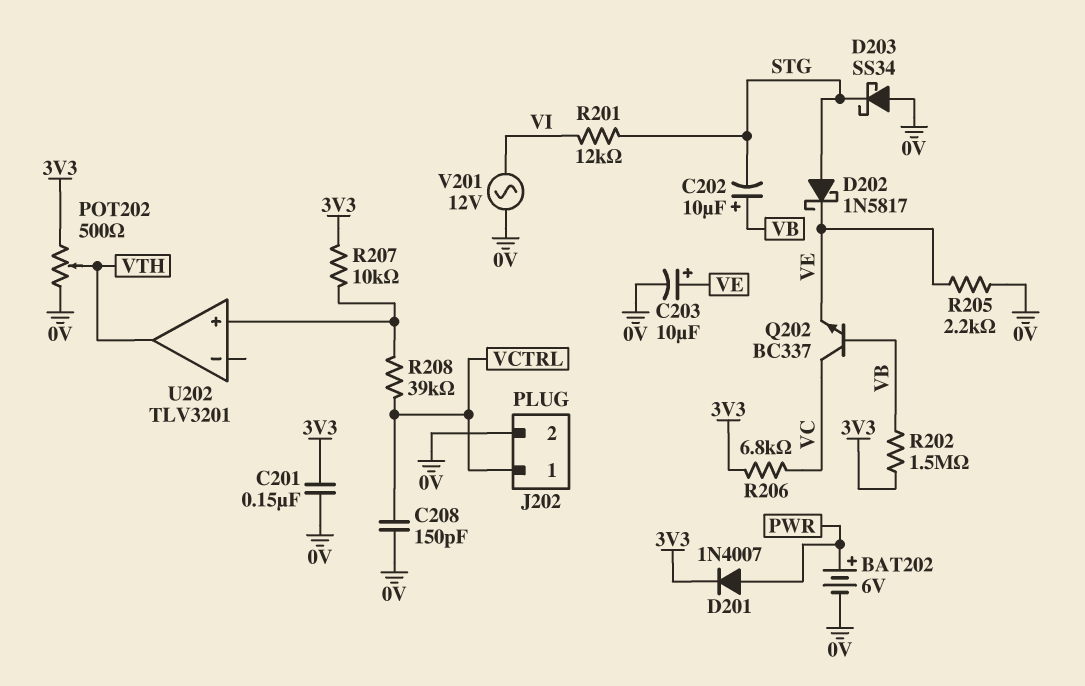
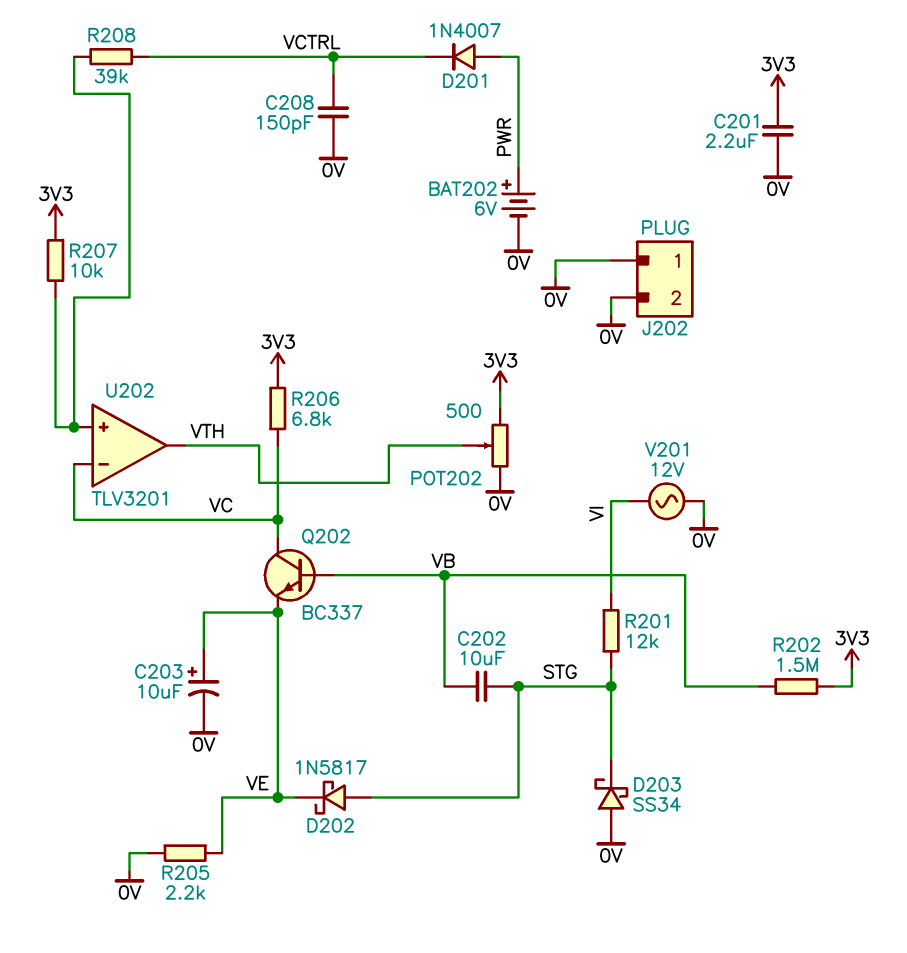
C201: 150nF (0V, 3V3) -> 2.2uF (0V, 3V3)
C202: 10uF (plus VB, minus STG) -> 10uF (STG, VB)
D201: diode 1N4007 (A PWR, K 3V3) -> diode 1N4007 (A PWR, K VCTRL)
J202 pin 1: VCTRL -> 0V
U202 pin in-: none -> VC

